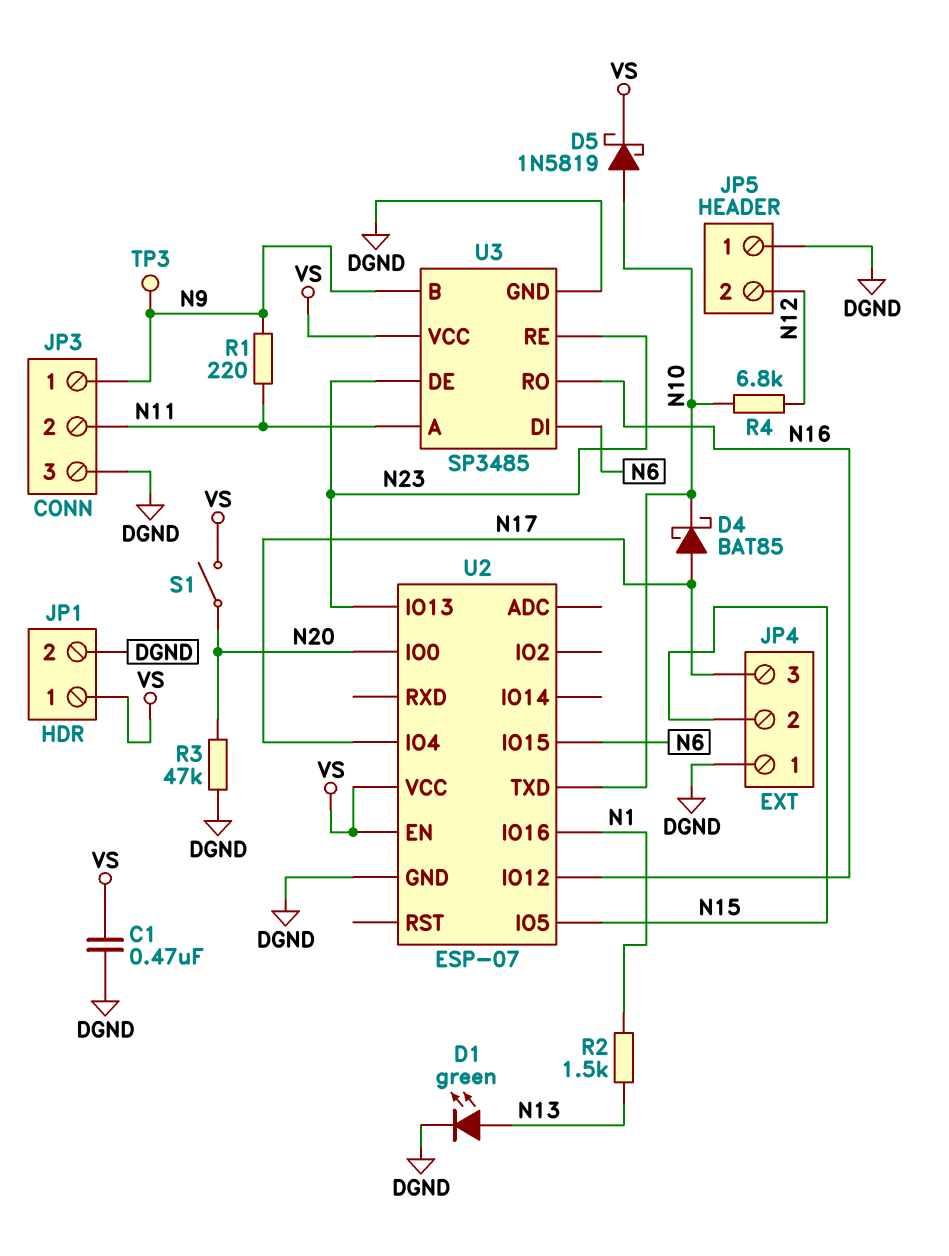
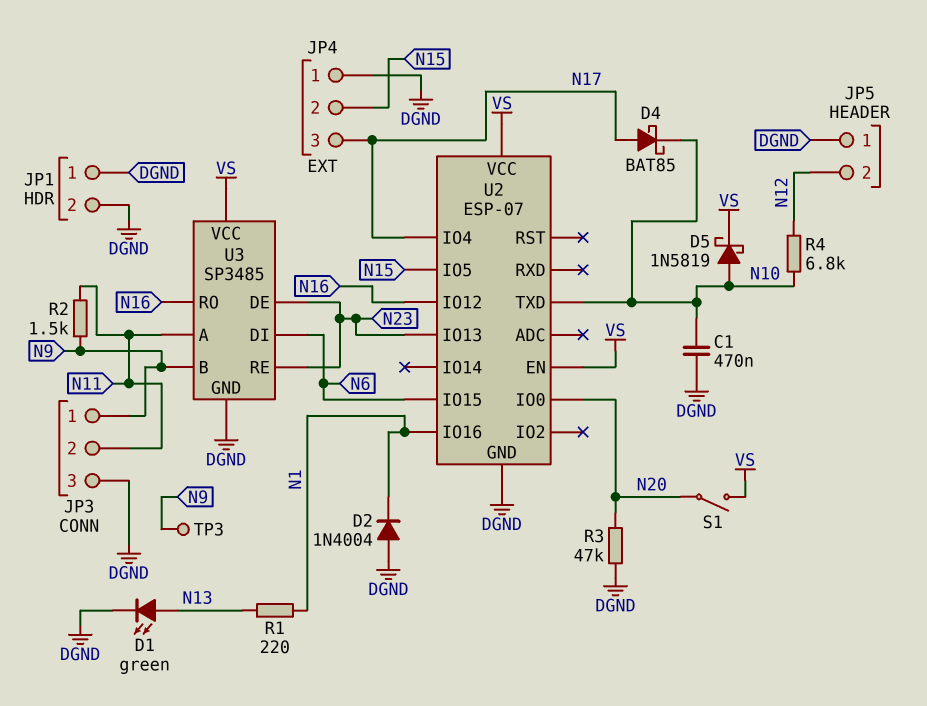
C1: 470nF (DGND, VS) -> 470nF (DGND, N10)
D2: none -> diode 1N4004 (A DGND, K N1)
JP1 pin 1: VS -> DGND
R1: 220 (N9, N11) -> 220 (N1, N13)
R2: 1.5k (N1, N13) -> 1.5k (N9, N11)

